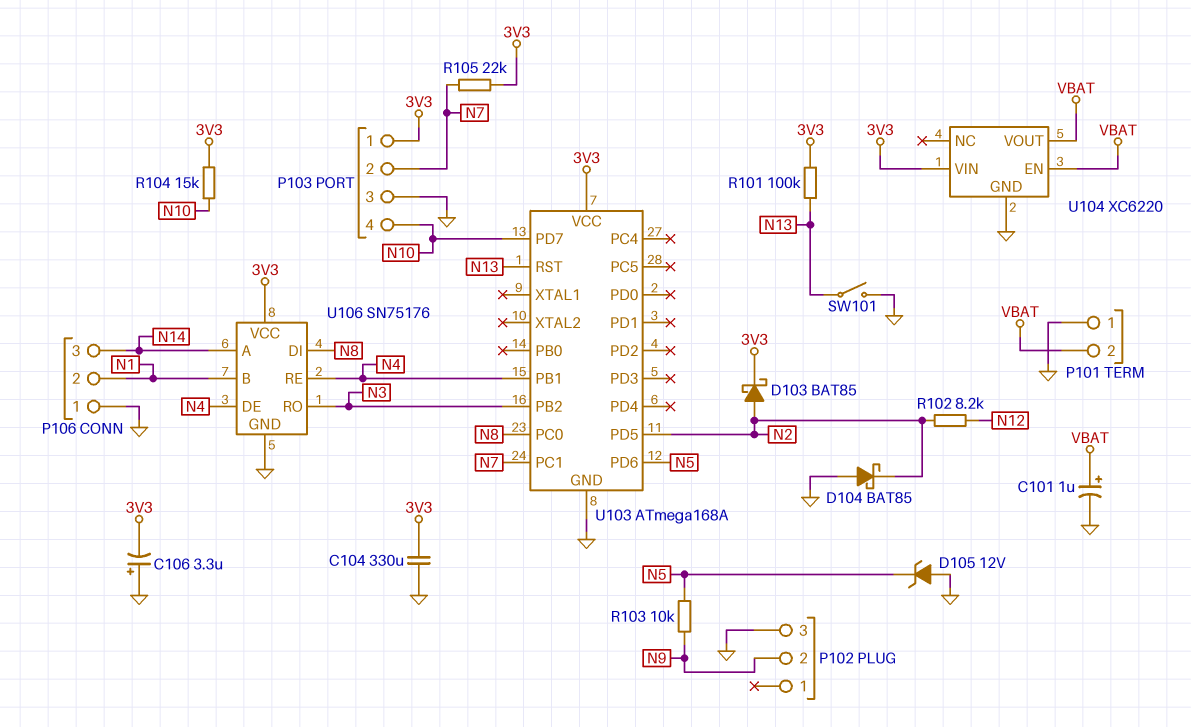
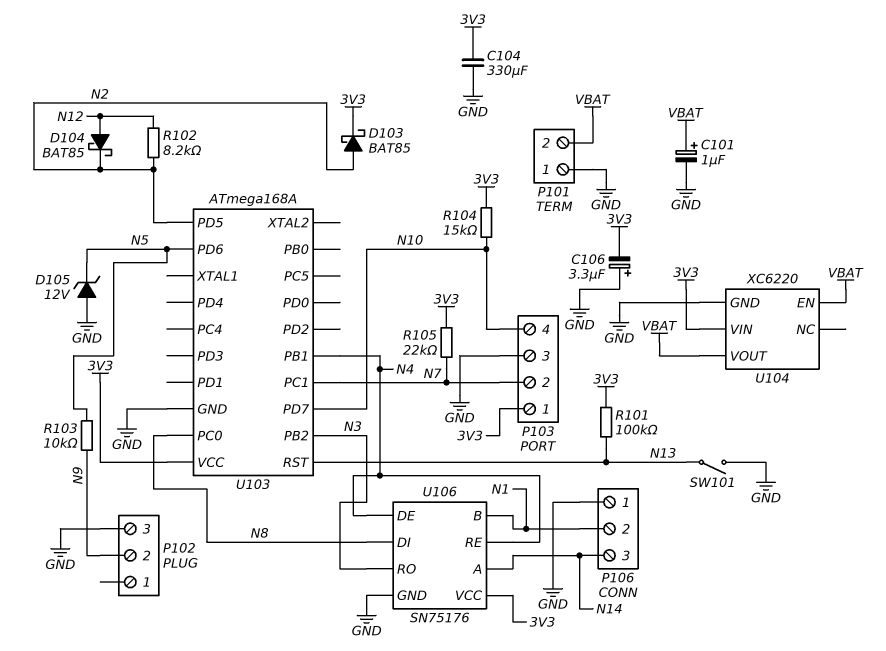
D104: schottky BAT85 (A GND, K N2) -> schottky BAT85 (A N12, K N2)

